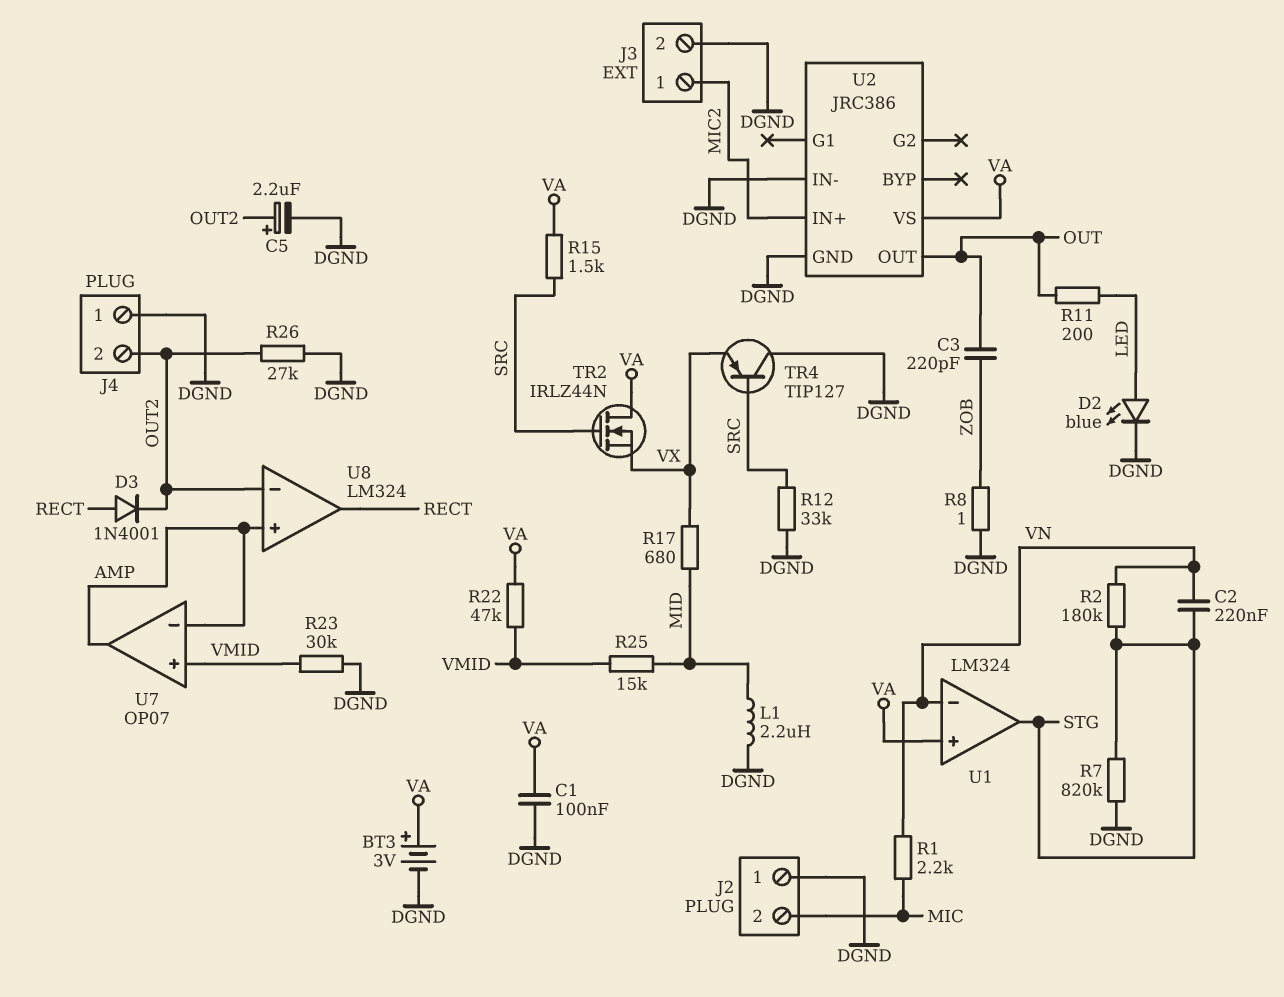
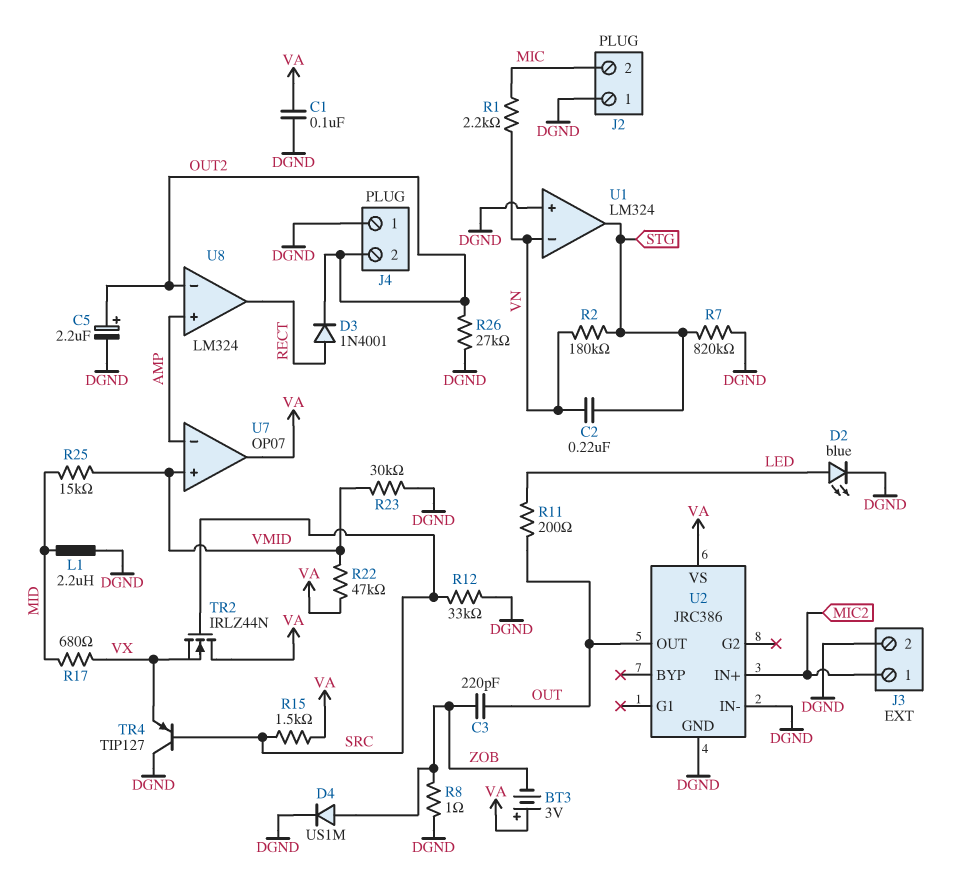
BT3: 3V (plus VA, minus DGND) -> 3V (plus VA, minus ZOB)
D4: none -> diode US1M (A ZOB, K DGND)
U1 pin in+: VA -> DGND
U7 pin out: AMP -> VA

